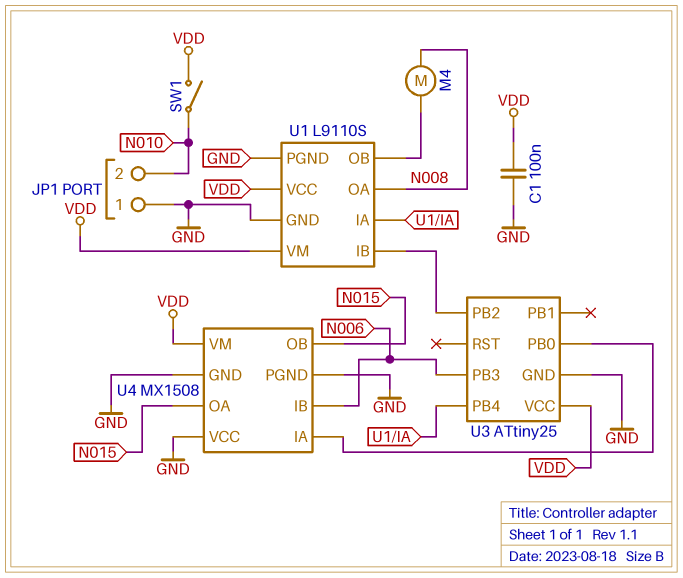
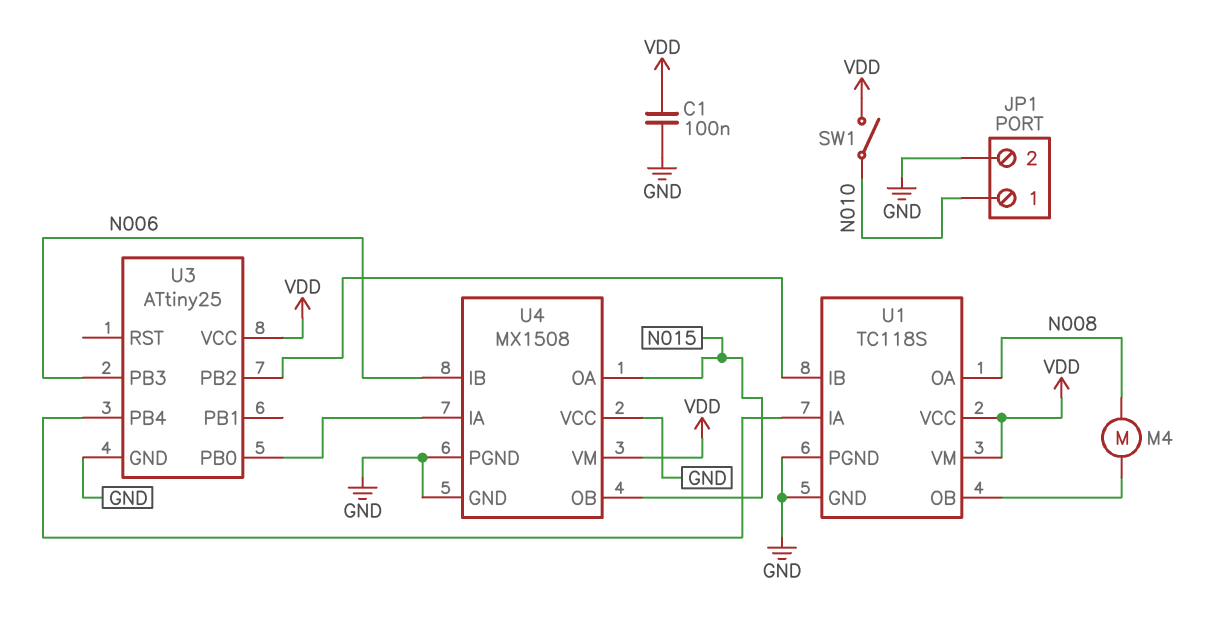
JP1 pin 1: GND -> N010
JP1 pin 2: N010 -> GND
U1: L9110S -> TC118S

